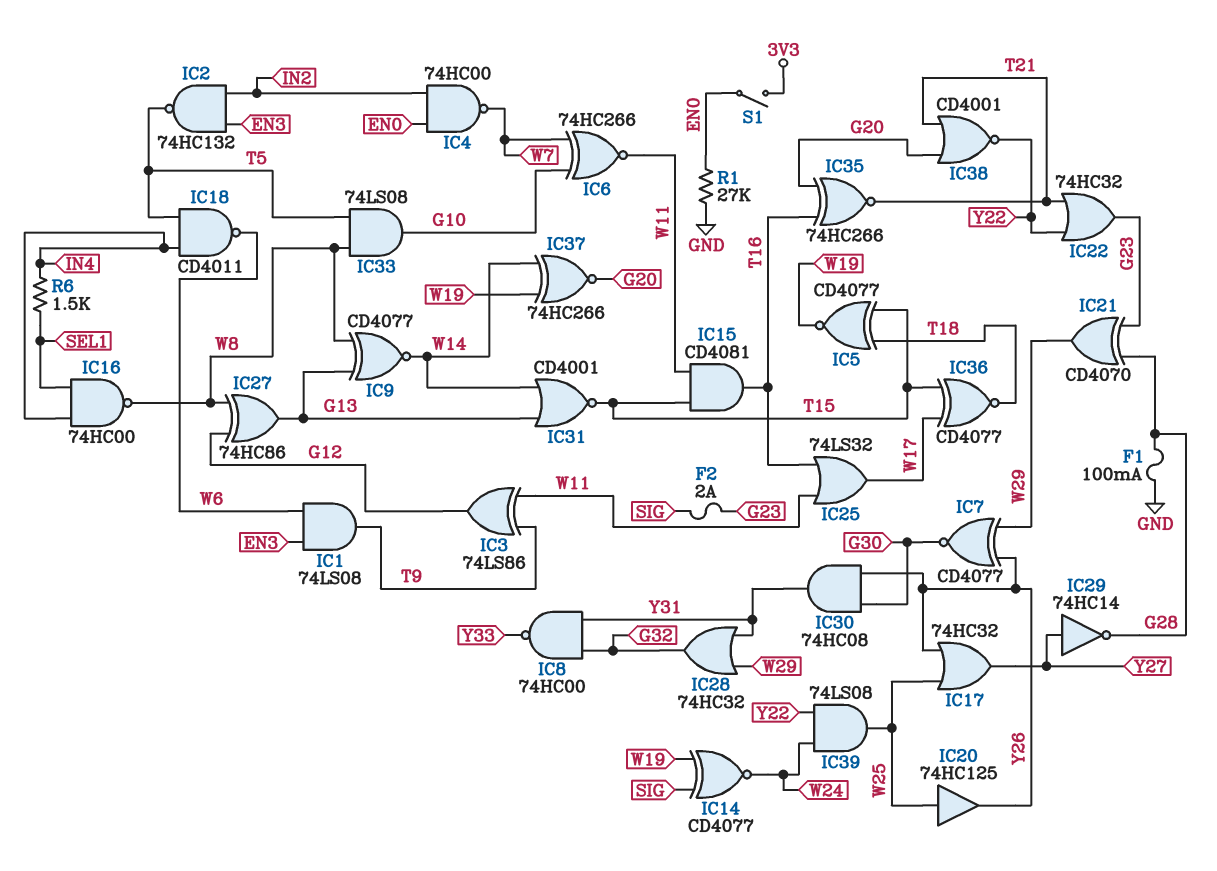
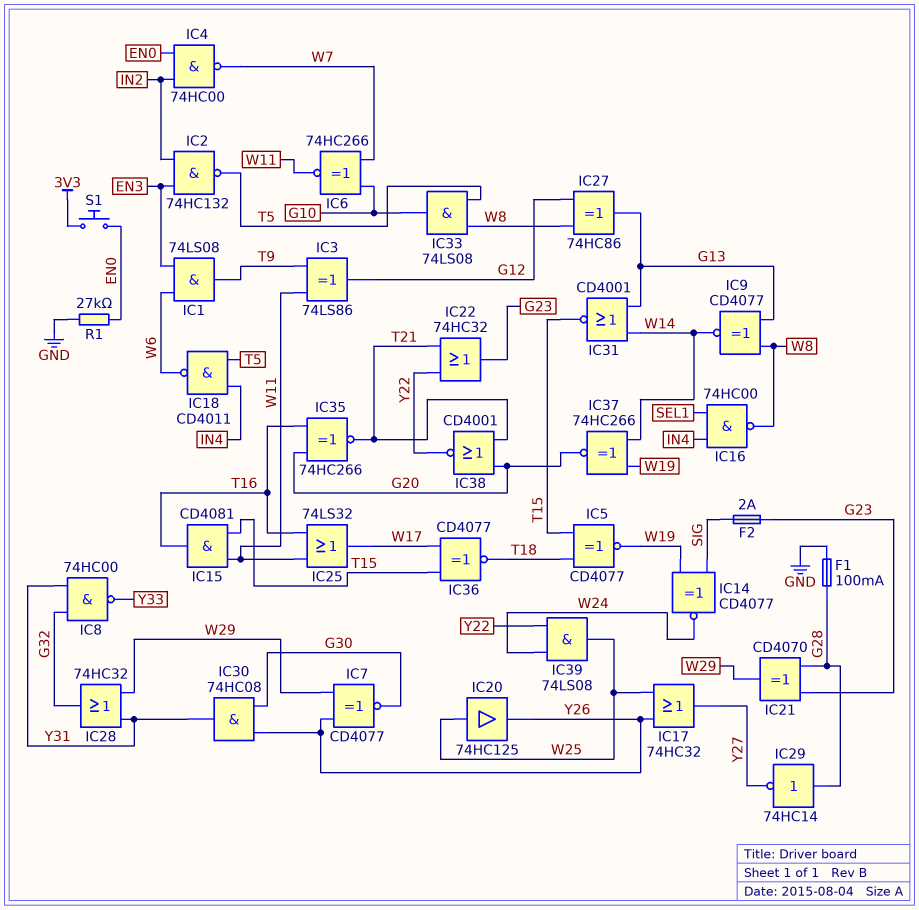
IC29: NOT 74HC14 (in Y27, out G28) -> NOT 74HC14 (in G28, out Y27)
R6: 1.5k (IN4, SEL1) -> none
S1: switch (3V3, EN0) -> button (3V3, EN0)

